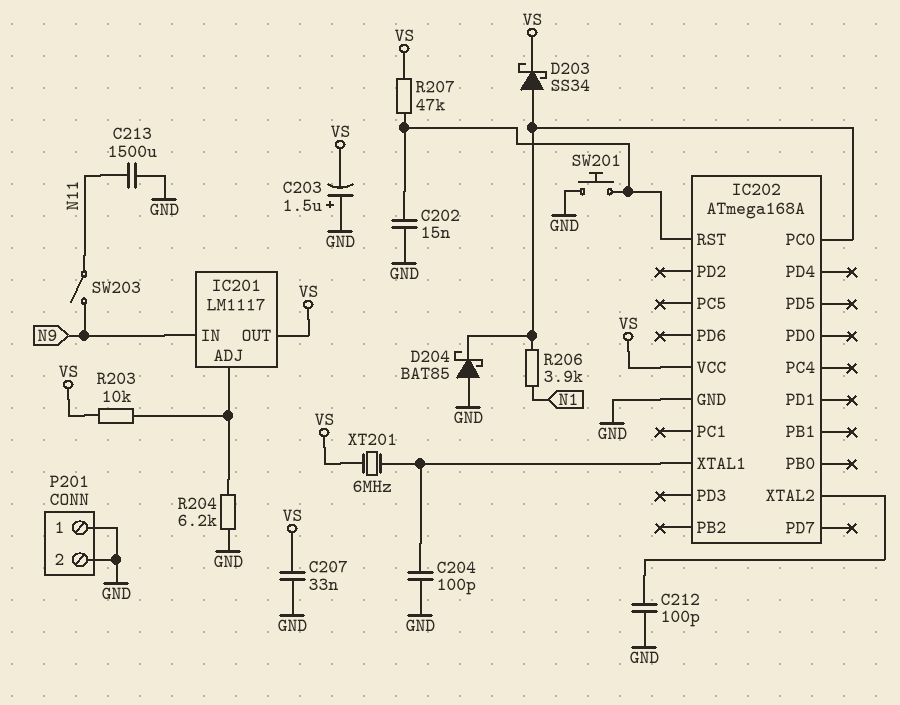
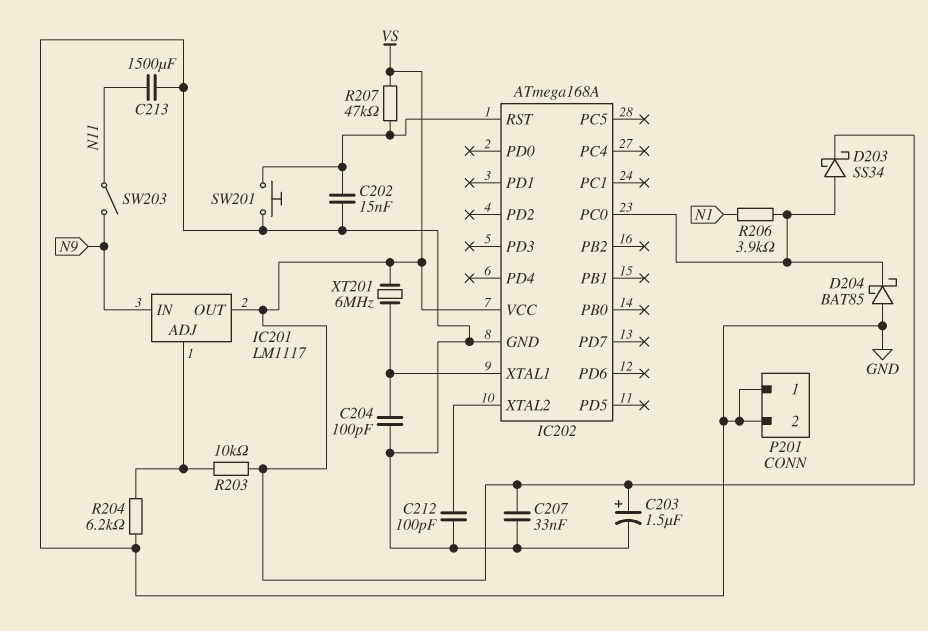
C203: 1.5uF (plus GND, minus VS) -> 1.5uF (plus VS, minus GND)

